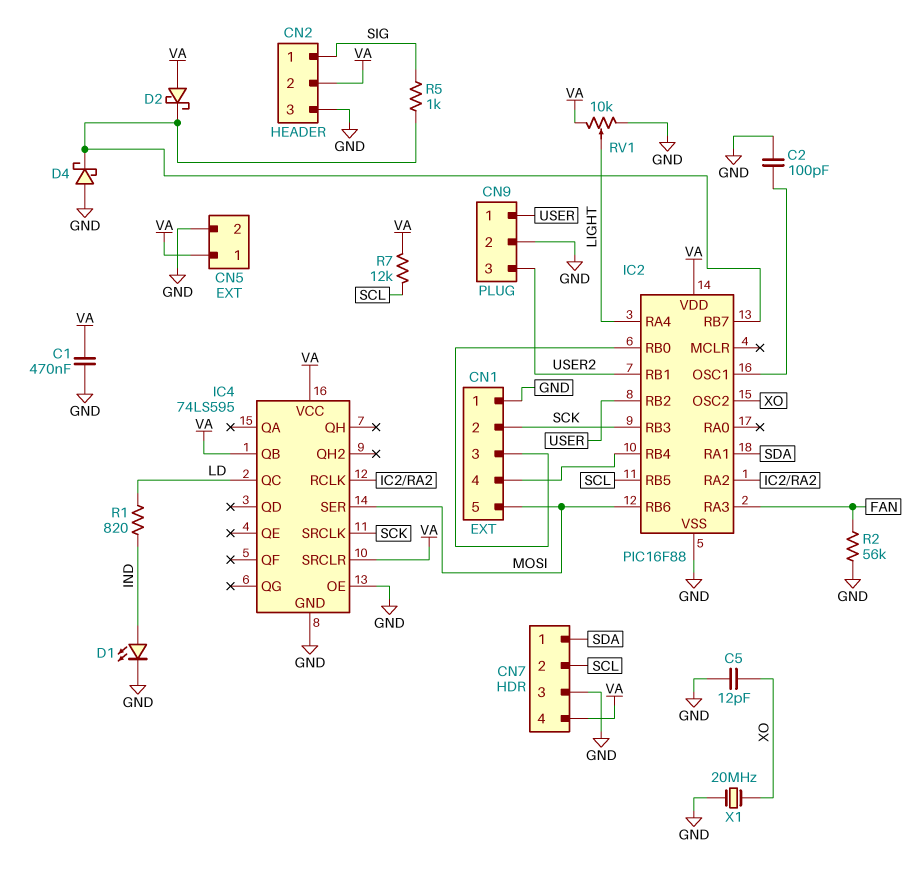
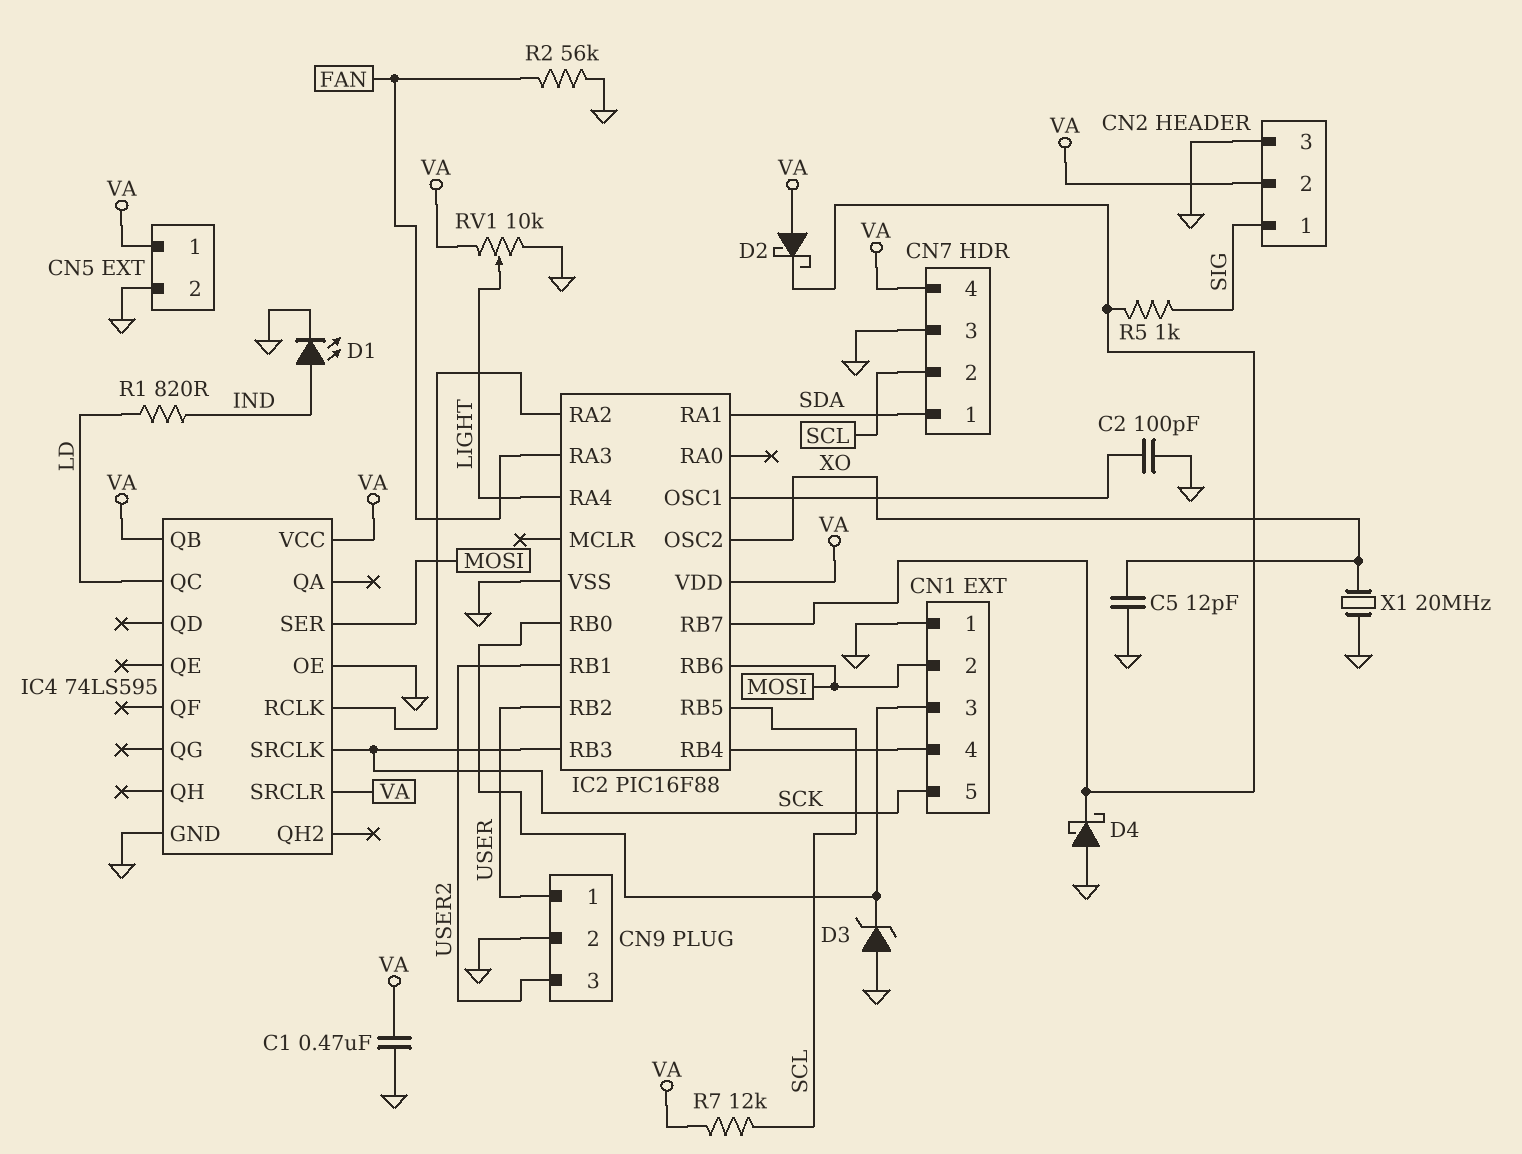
CN1 pin 2: SCK -> MOSI
CN1 pin 5: MOSI -> SCK
D3: none -> zener (A GND, K CN1/3)

